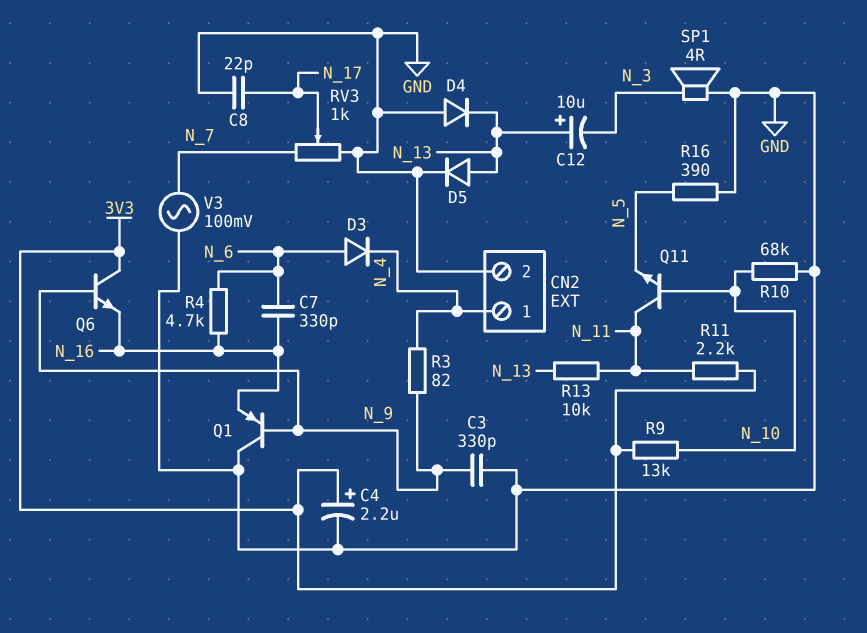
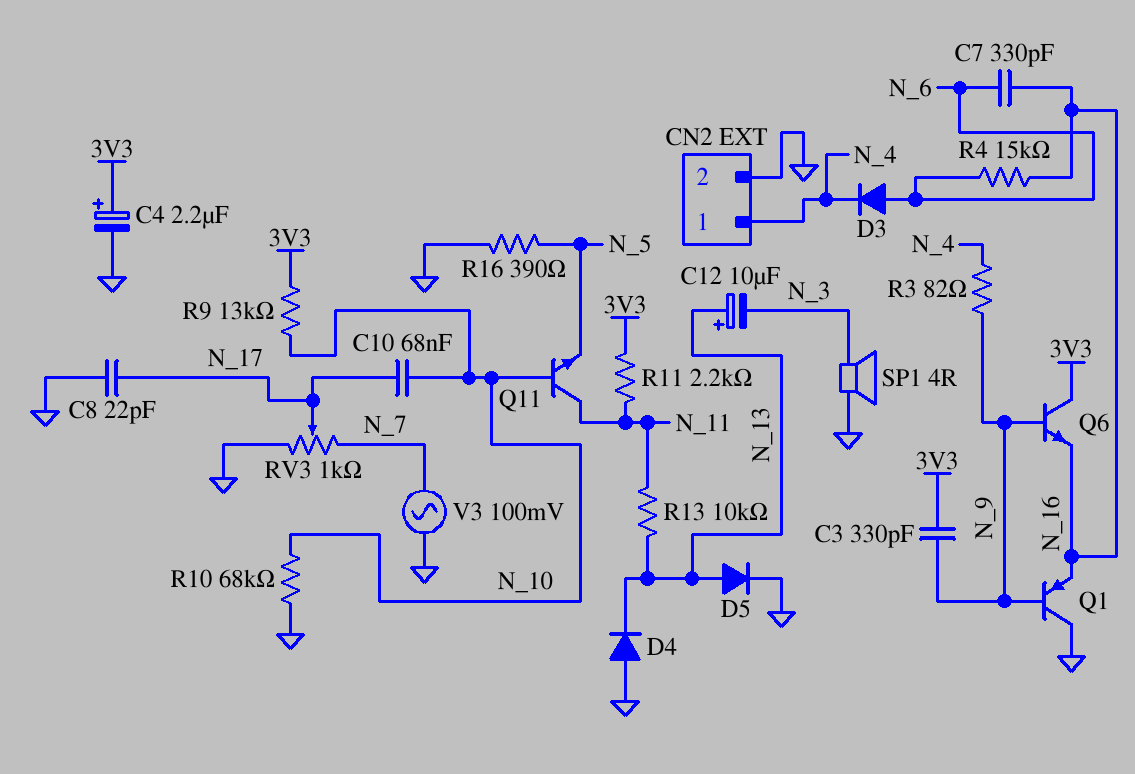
C3: 330pF (GND, N_9) -> 330pF (3V3, N_9)
C10: none -> 68nF (N_10, N_17)
R4: 4.7k (N_6, N_16) -> 15k (N_6, N_16)

